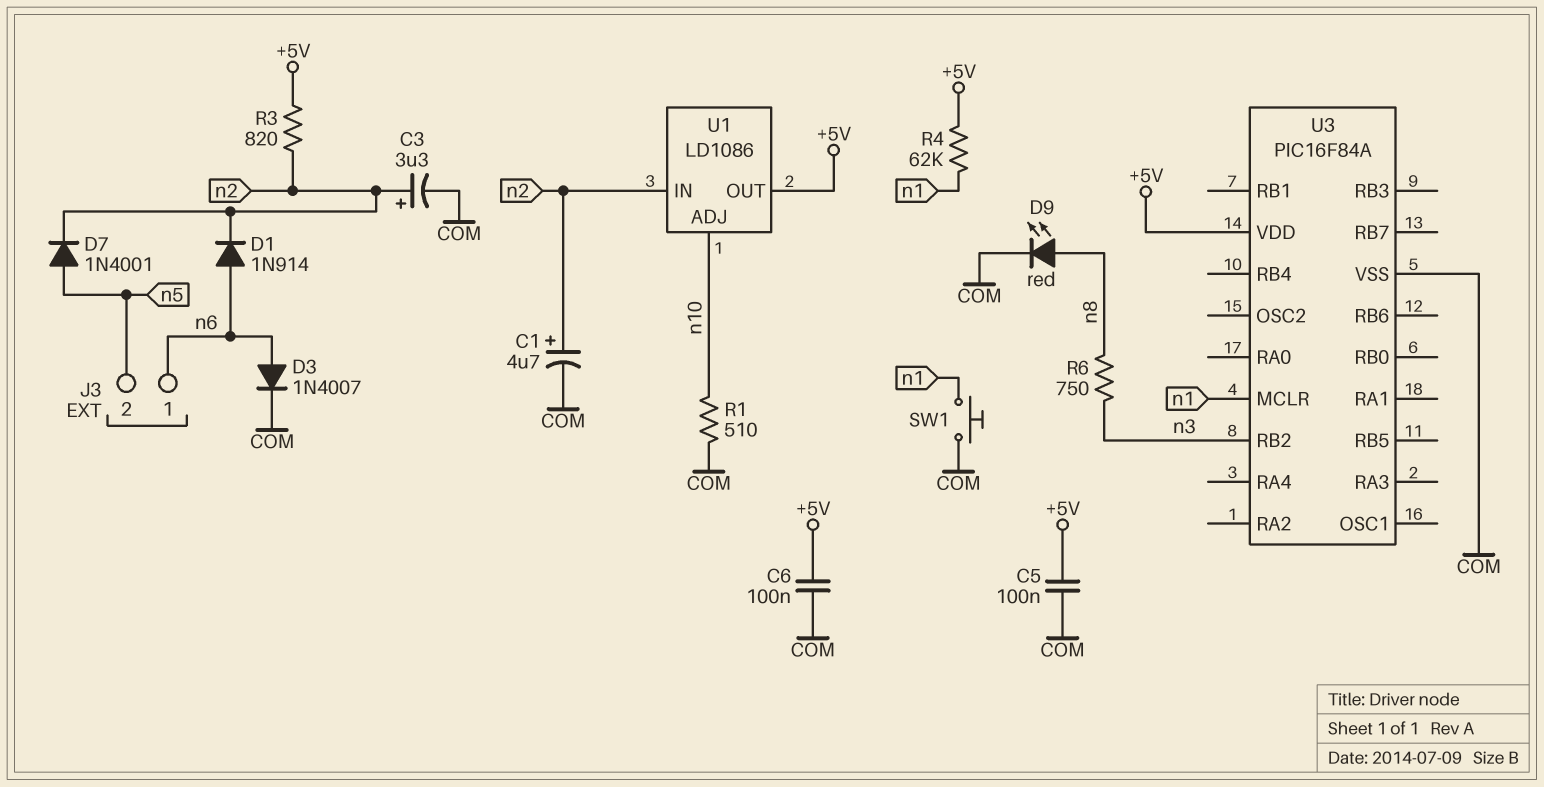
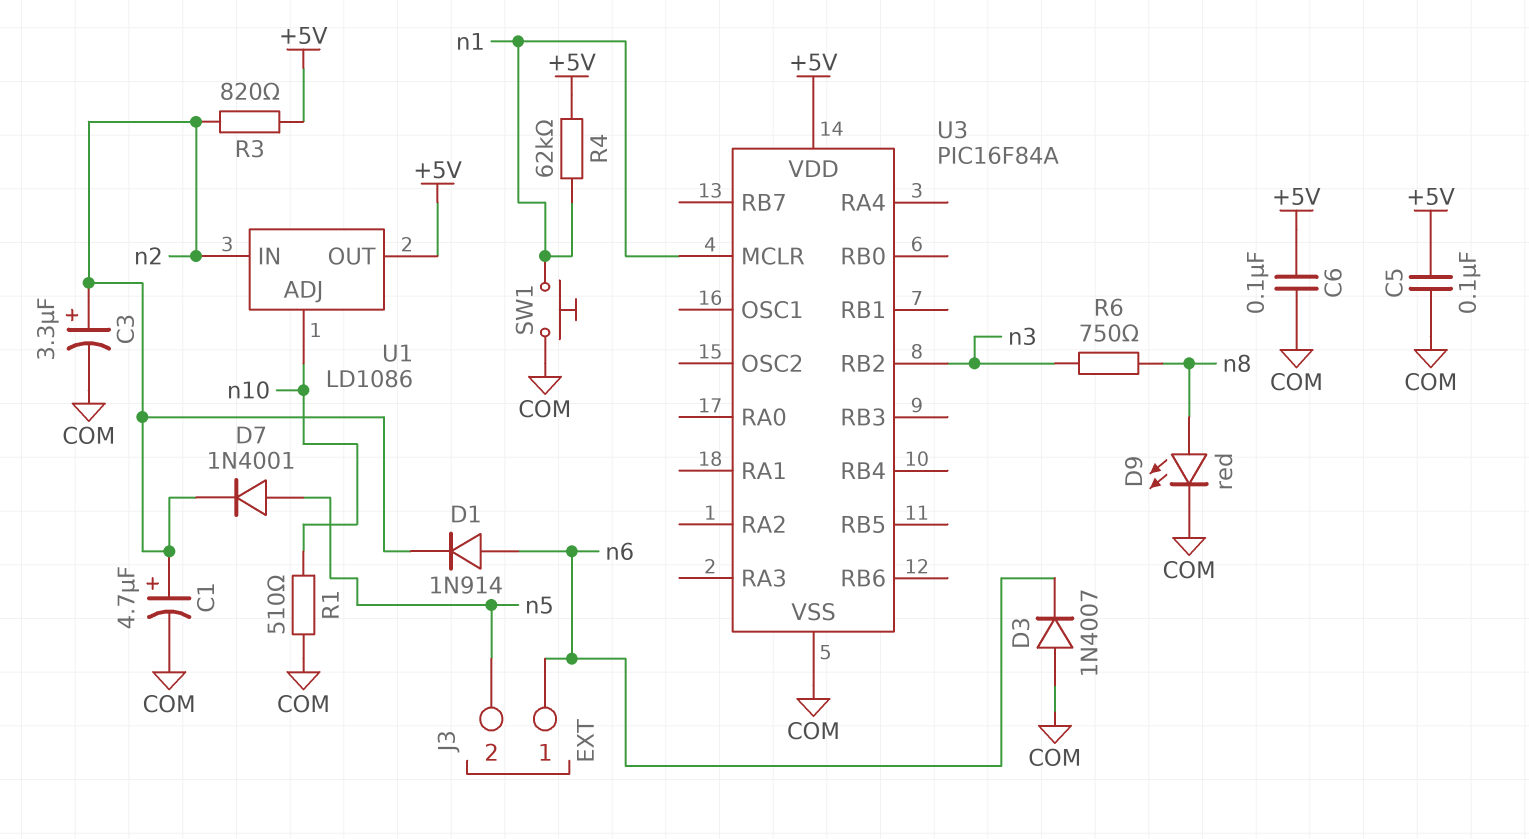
D3: diode 1N4007 (A n6, K COM) -> diode 1N4007 (A COM, K n6)

